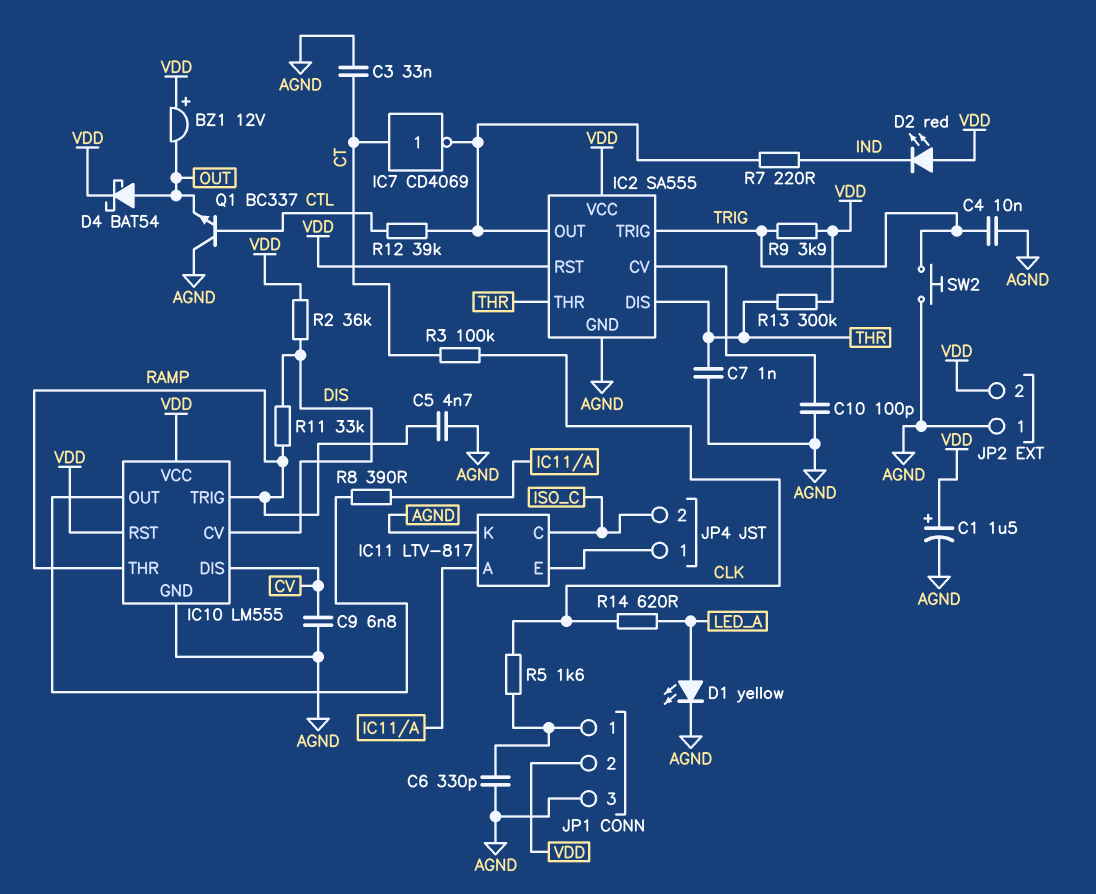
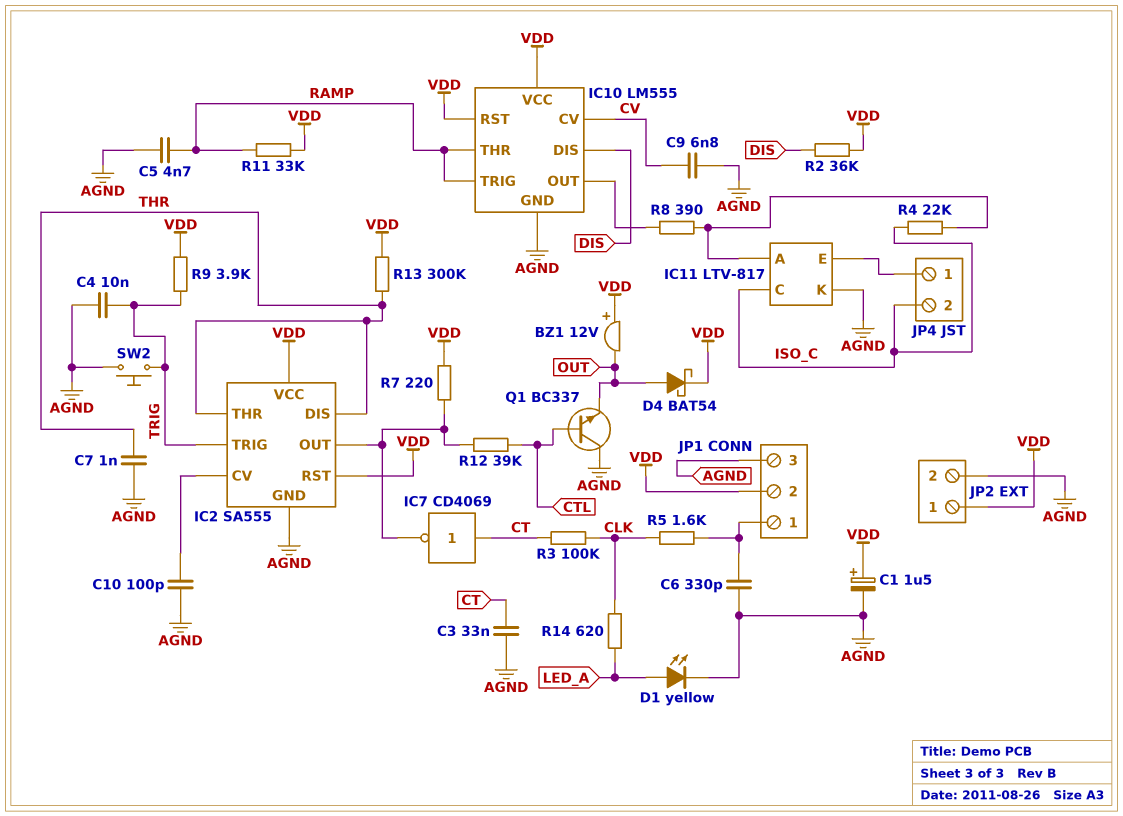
D2: LED red (A VDD, K IND) -> none
IC10 pin CV: DIS -> CV
IC10 pin DIS: CV -> DIS
JP2 pin 1: AGND -> VDD
JP2 pin 2: VDD -> AGND
R4: none -> 22k (IC11/A, ISO_C)
R7: 220 (IC2/OUT, IND) -> 220 (IC2/OUT, VDD)
R11: 33k (DIS, RAMP) -> 33k (RAMP, VDD)

